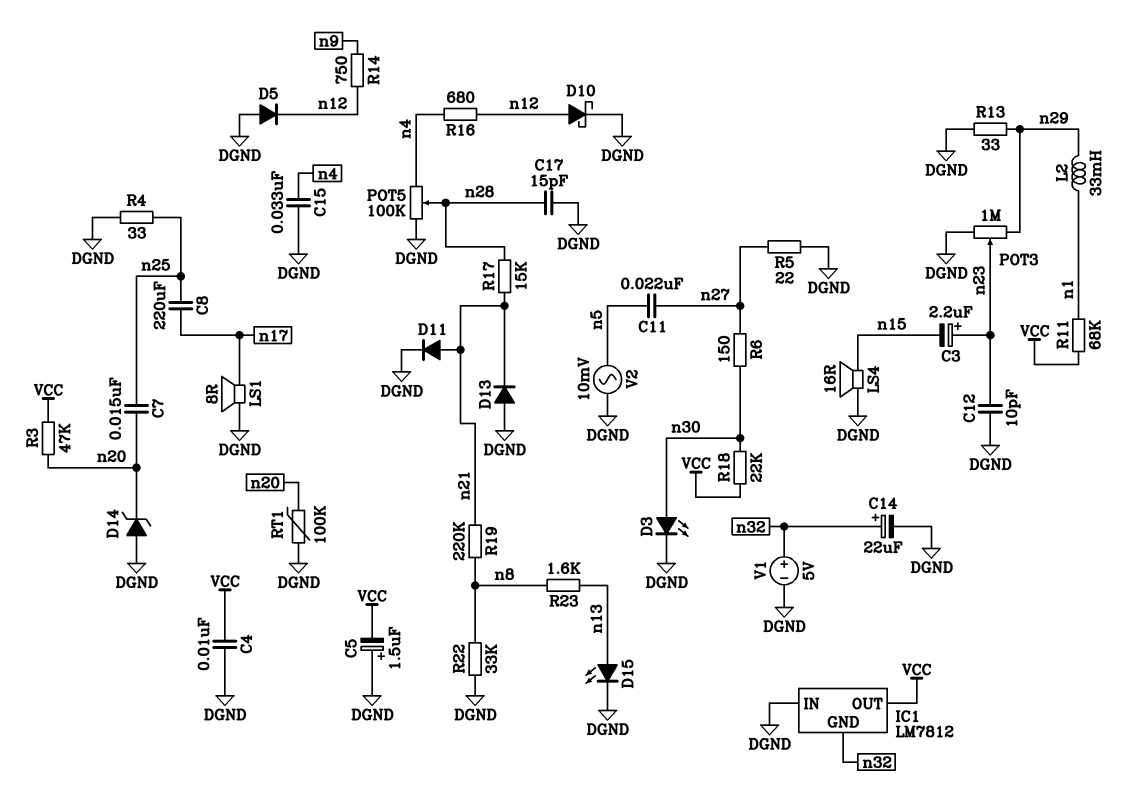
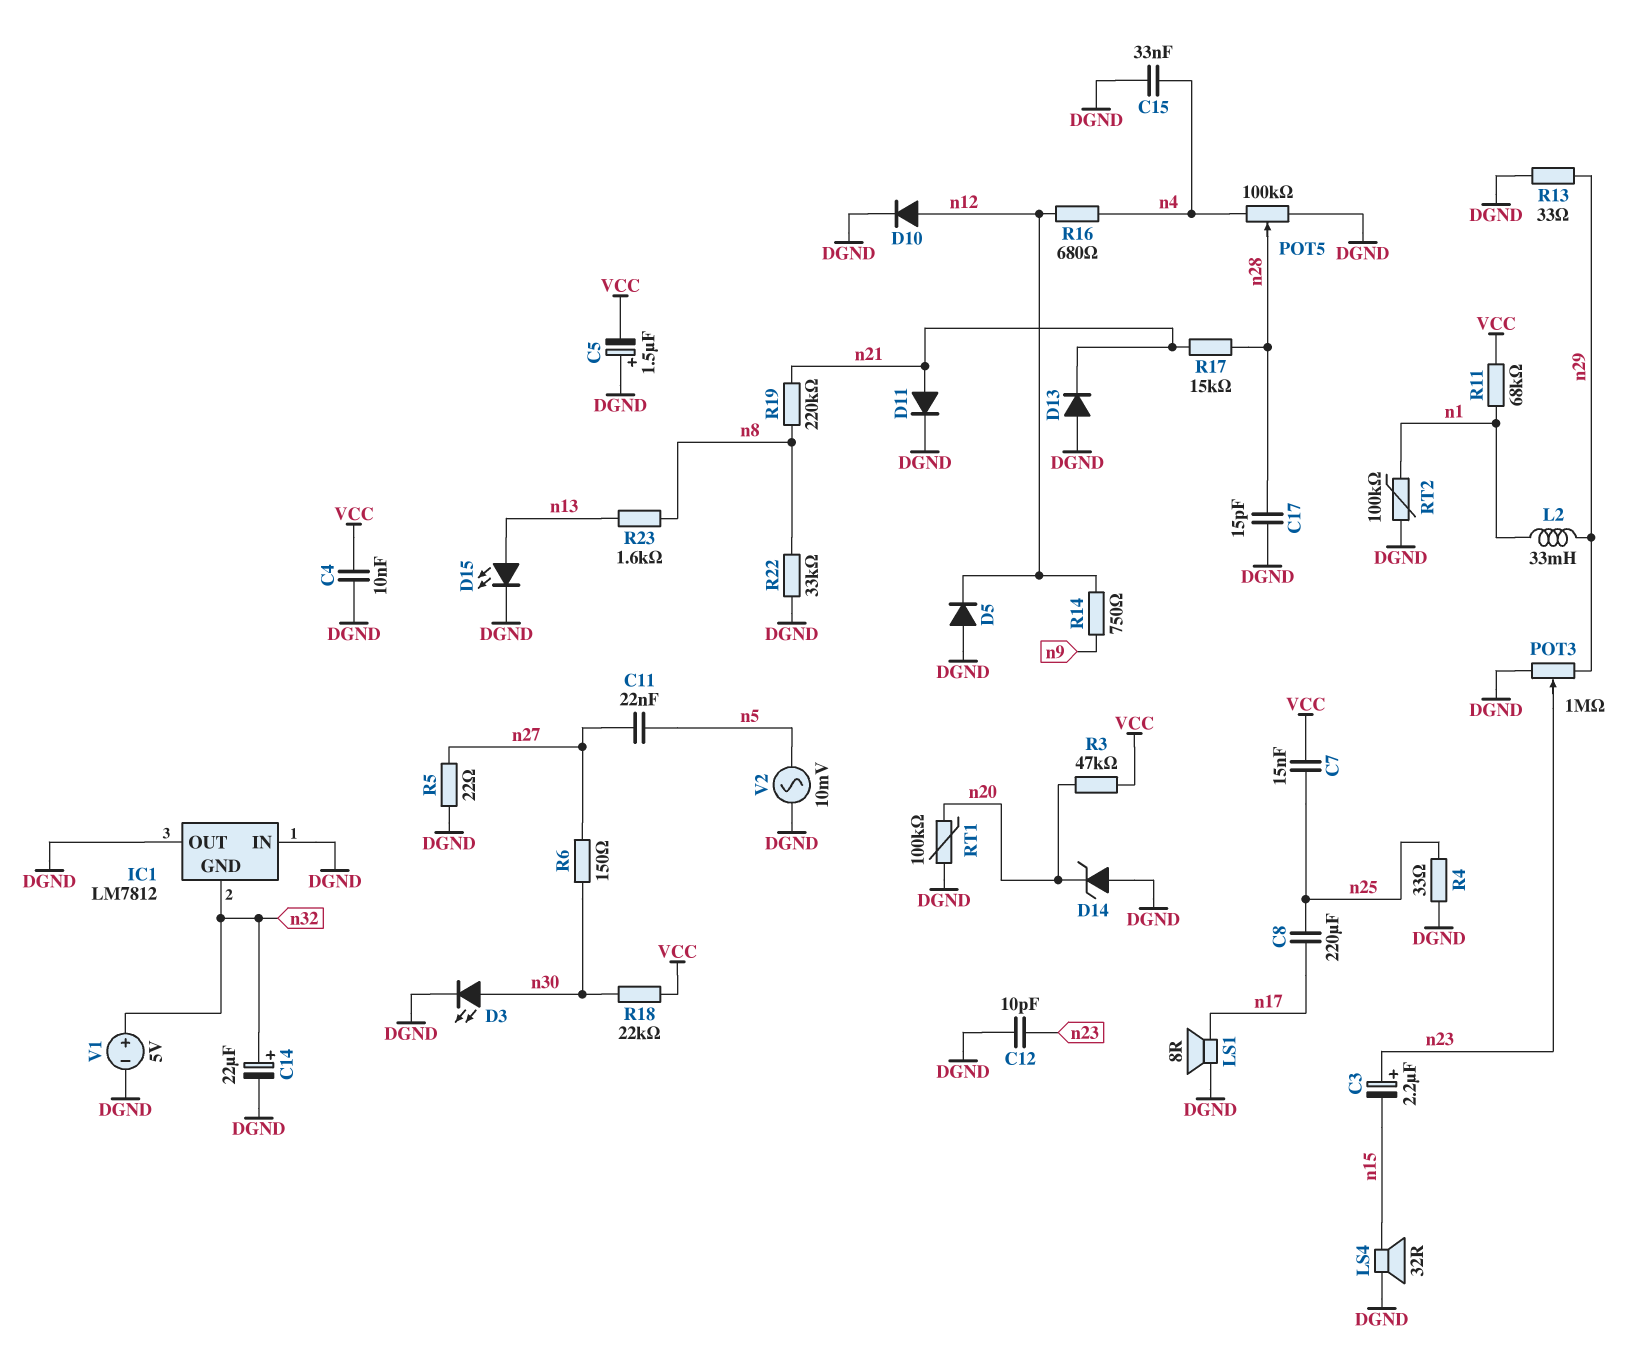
C7: 15nF (n20, n25) -> 15nF (VCC, n25)
D10: schottky (A n12, K DGND) -> diode (A n12, K DGND)
IC1 pin OUT: VCC -> DGND
LS4: speaker 16R (DGND, n15) -> speaker 32R (DGND, n15)
RT2: none -> 100k (DGND, n1)

